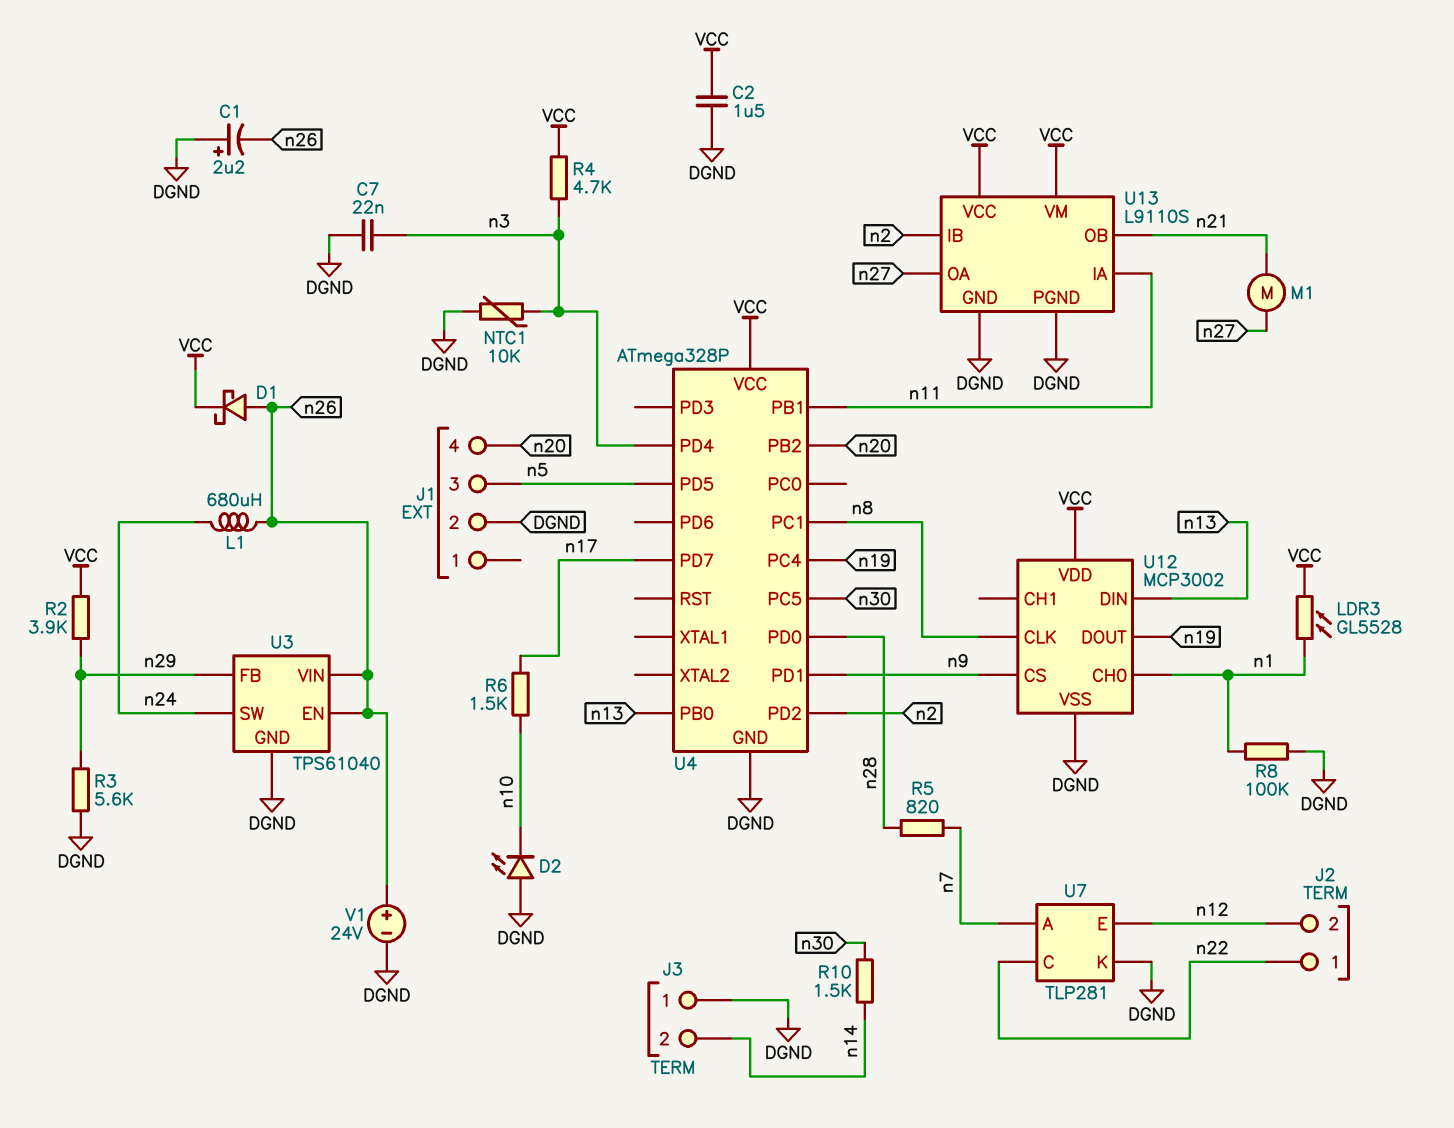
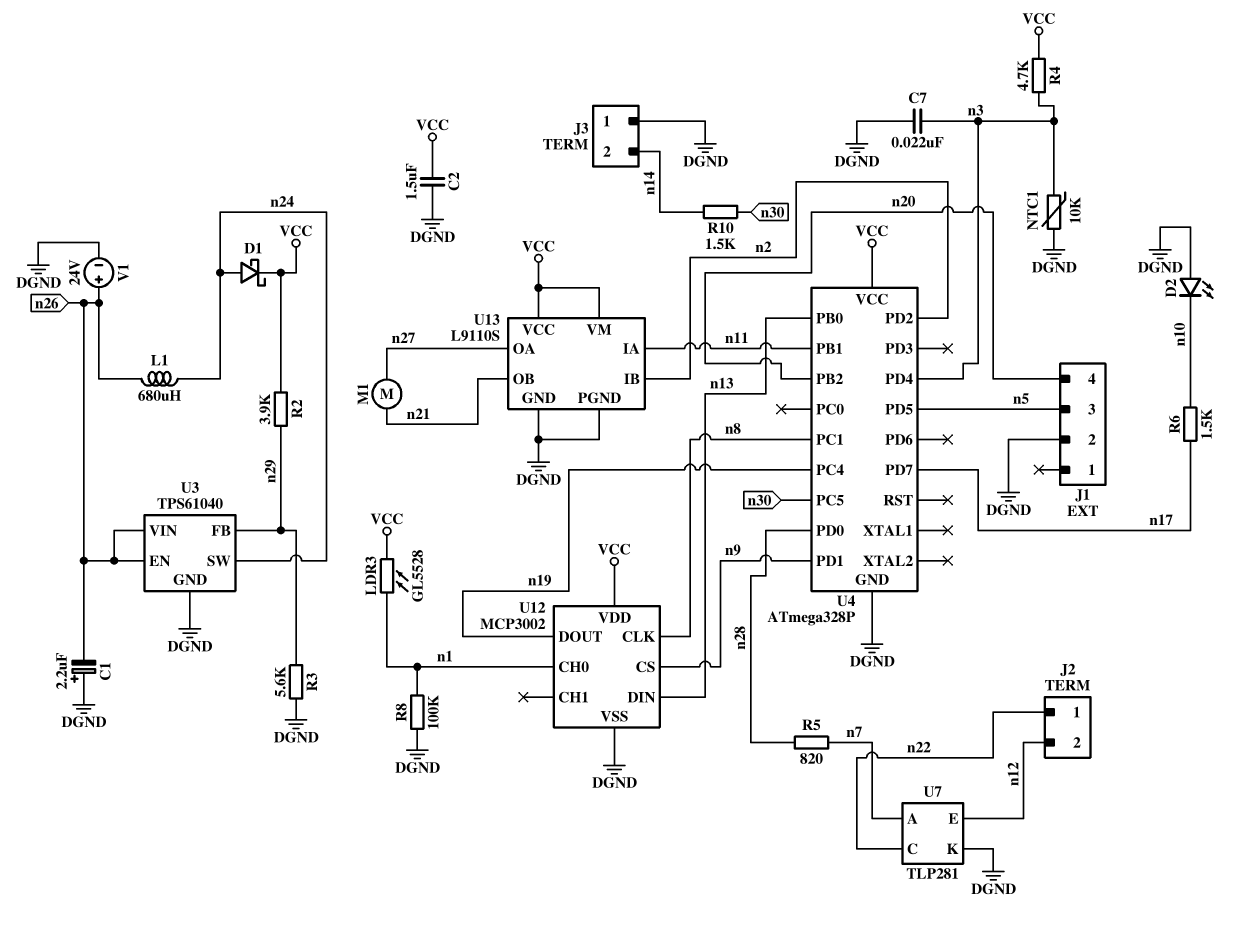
D1: schottky (A n26, K VCC) -> schottky (A n24, K VCC)

